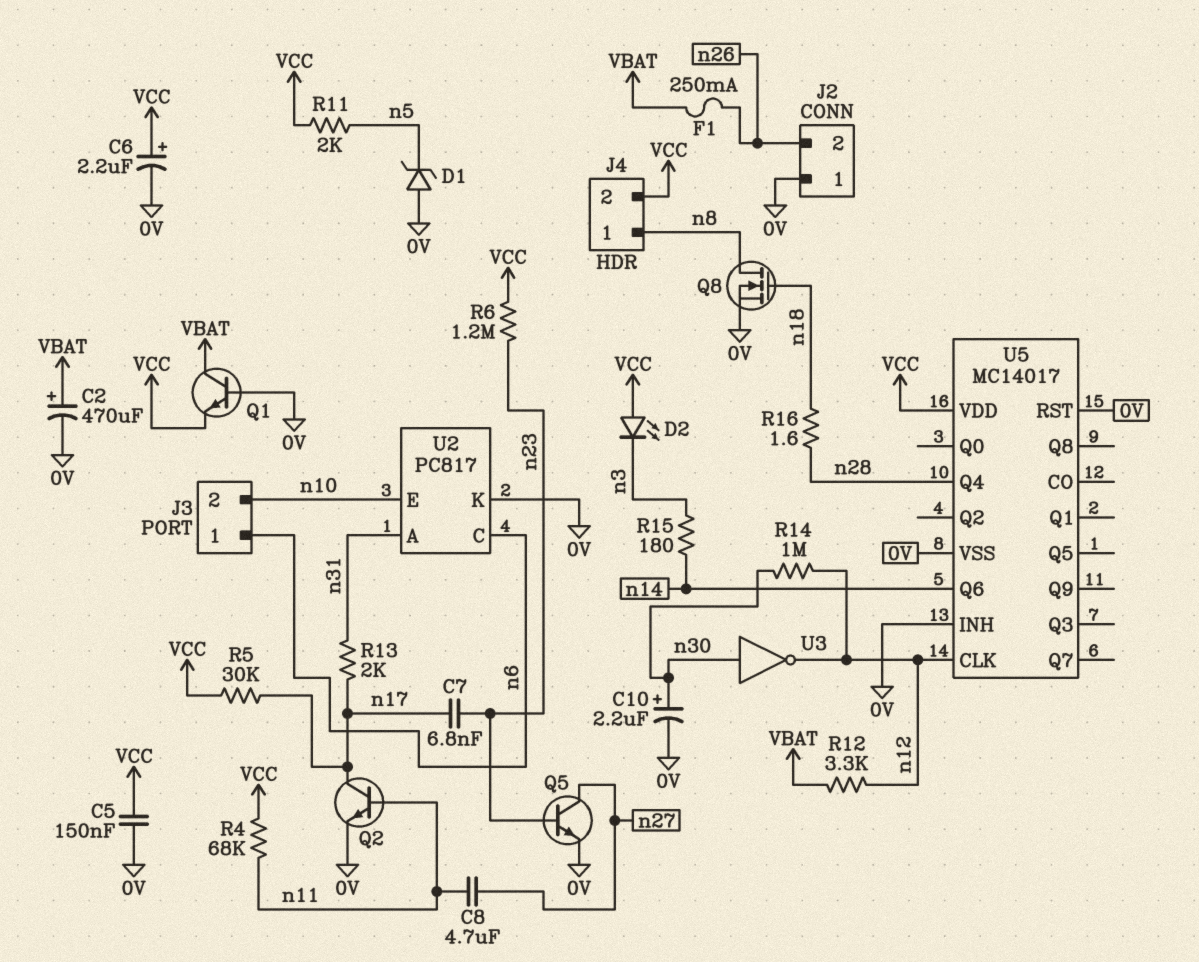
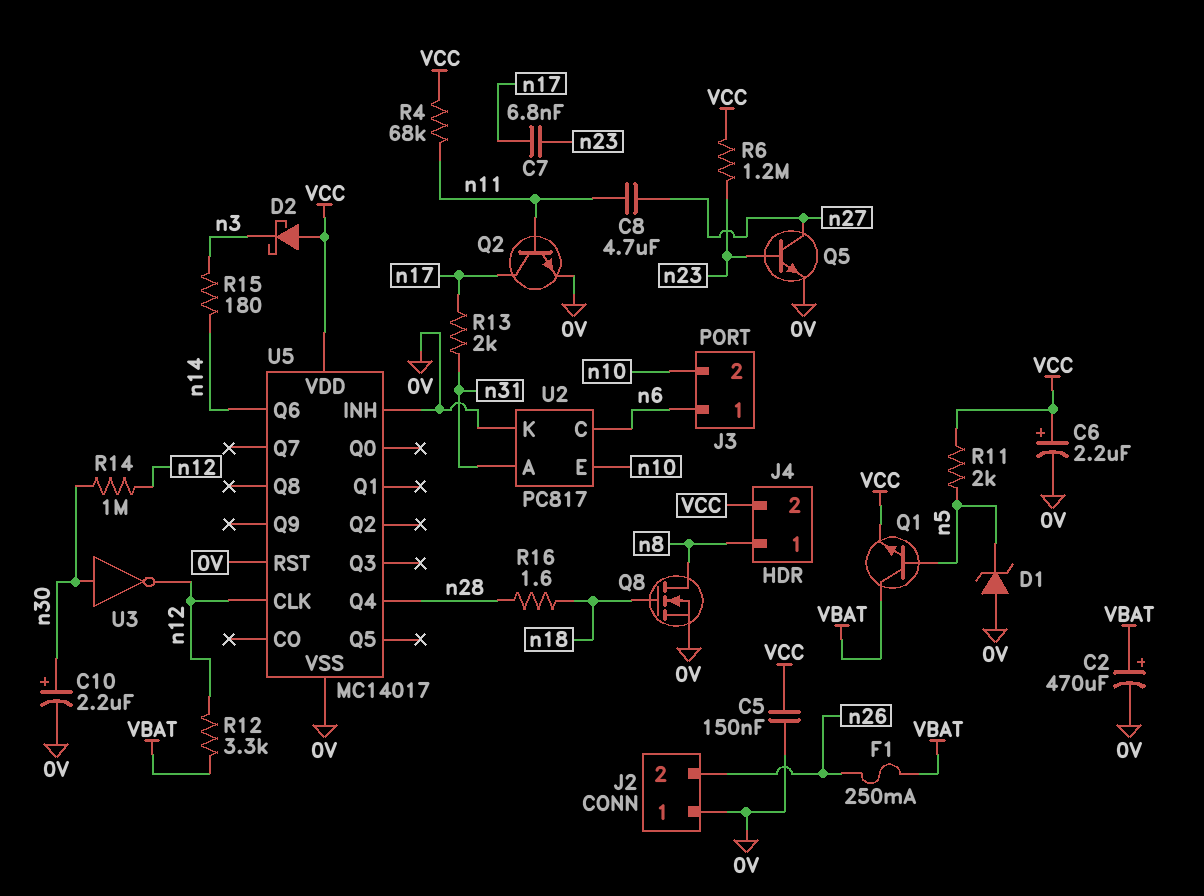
D2: LED (A VCC, K n3) -> schottky (A VCC, K n3)
Q1: NPN (B 0V, C VBAT, E VCC) -> NPN (B n5, C VBAT, E VCC)
R5: 30k (VCC, n17) -> none

